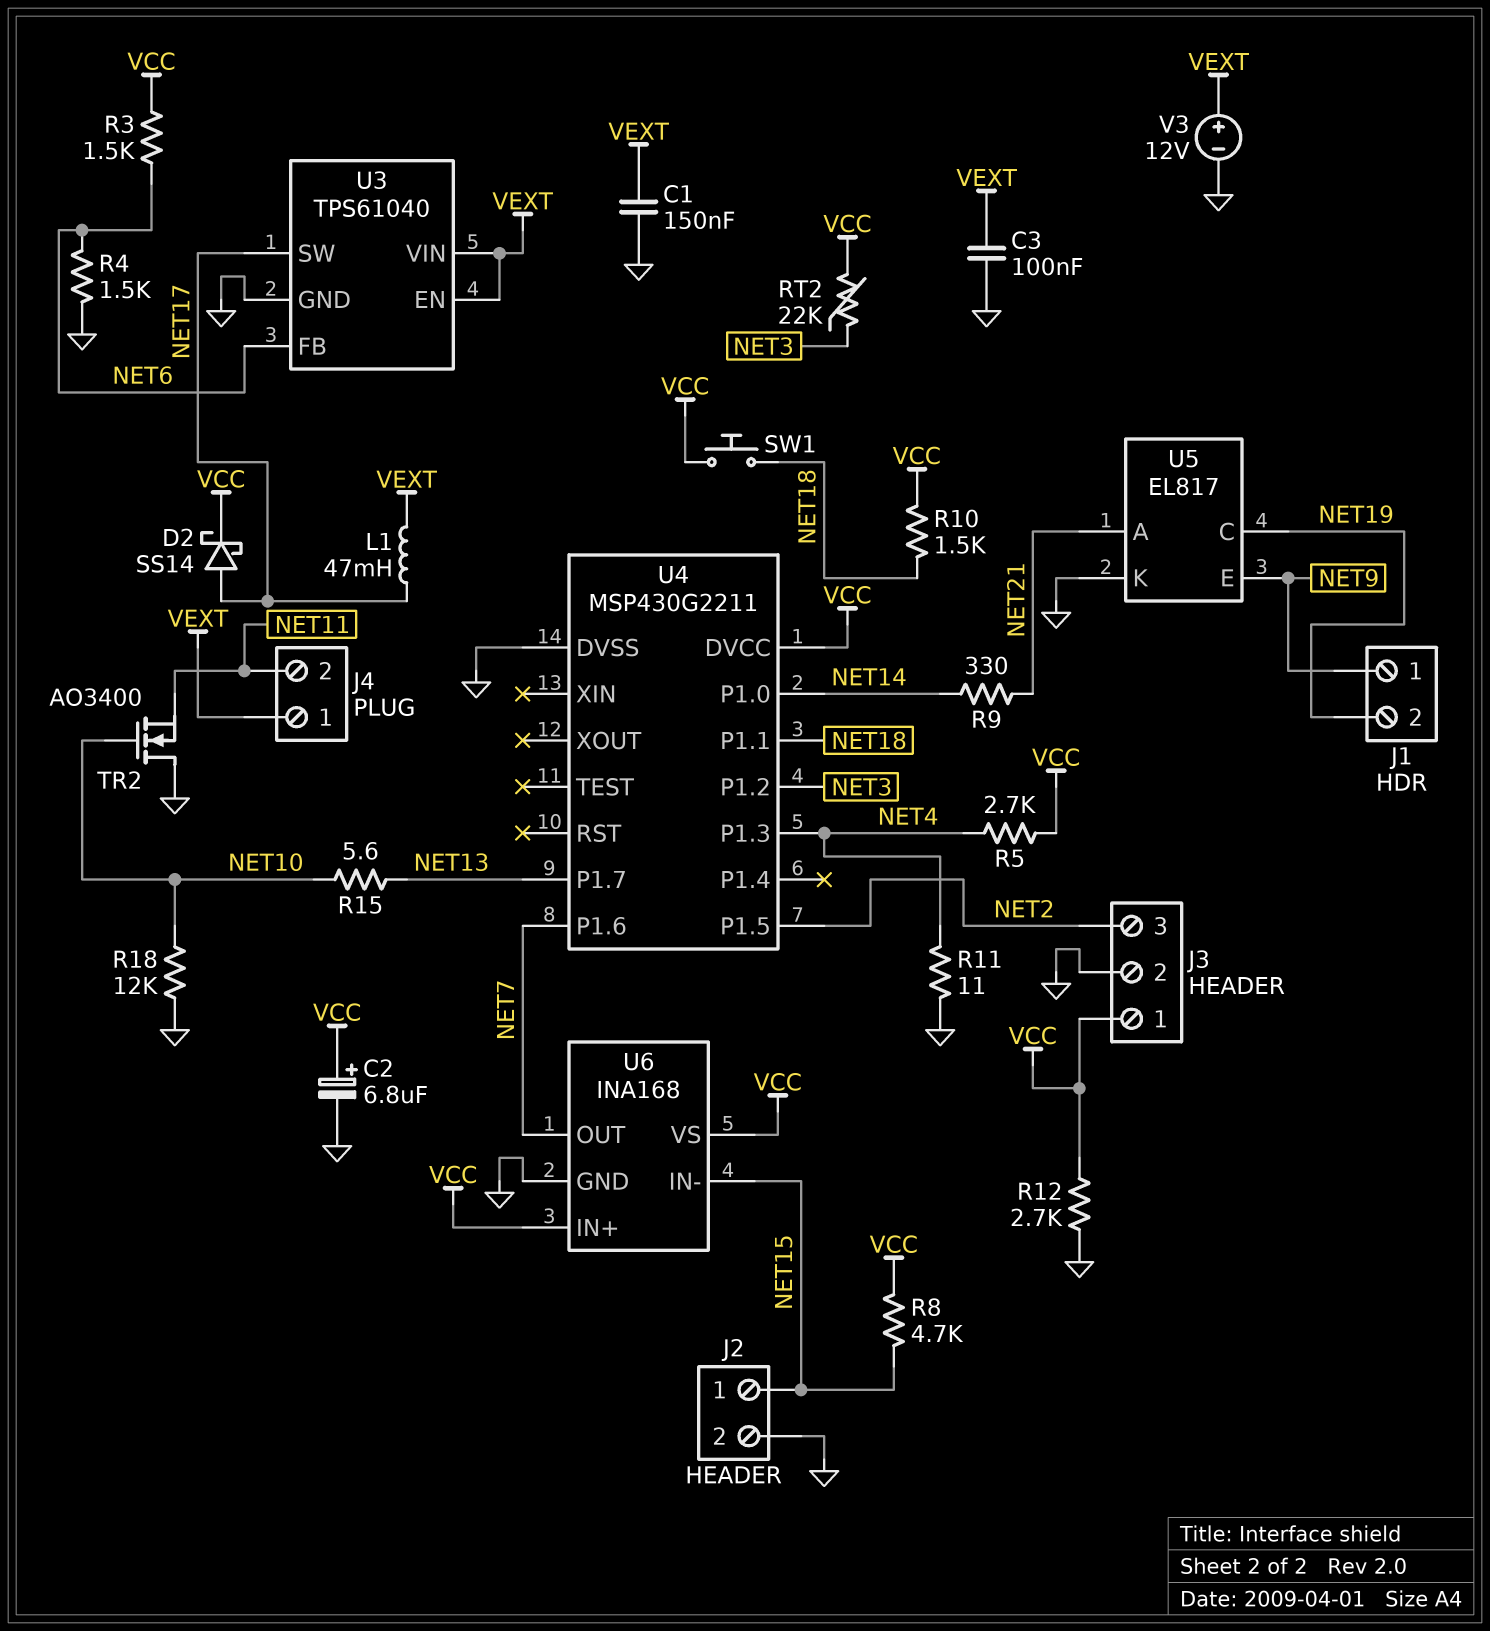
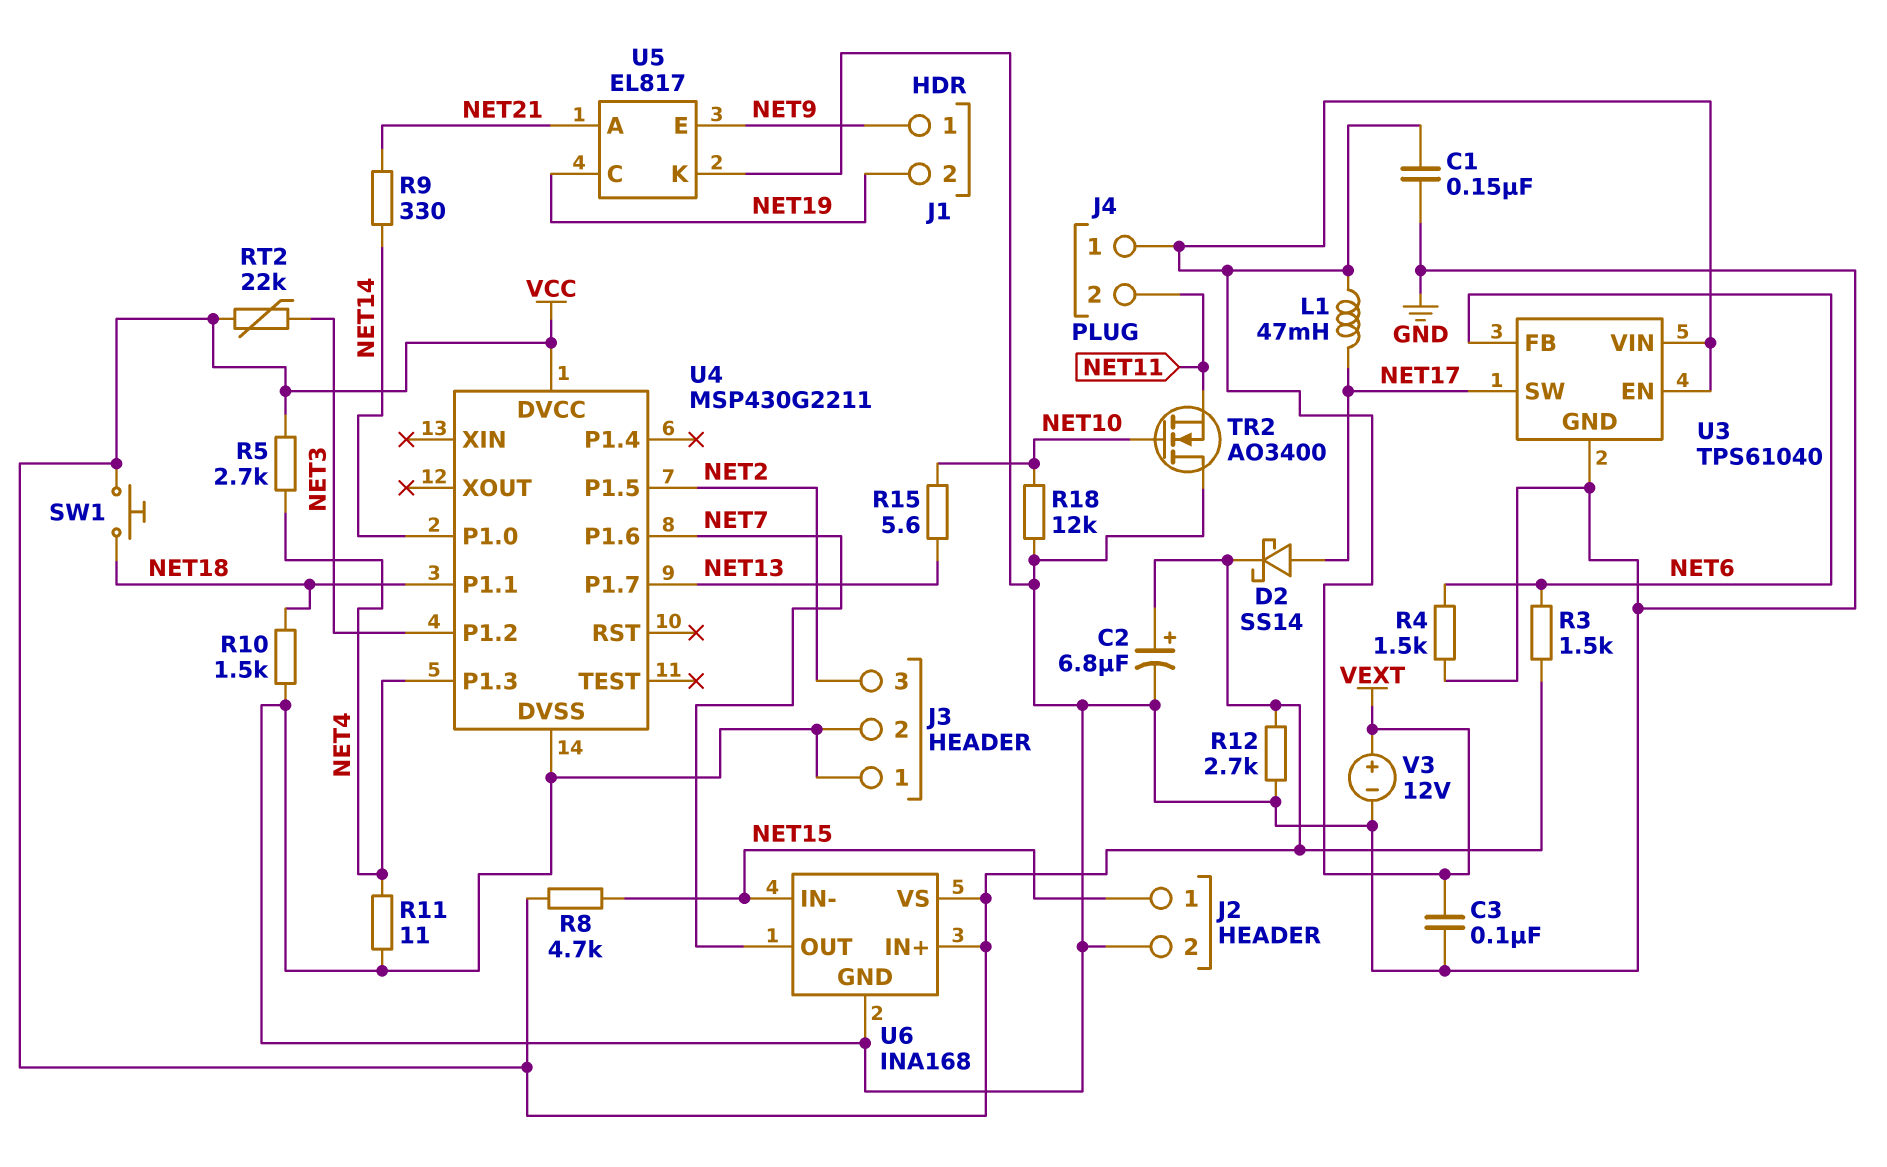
J3 pin 1: VCC -> GND
R10: 1.5k (NET18, VCC) -> 1.5k (GND, NET18)

